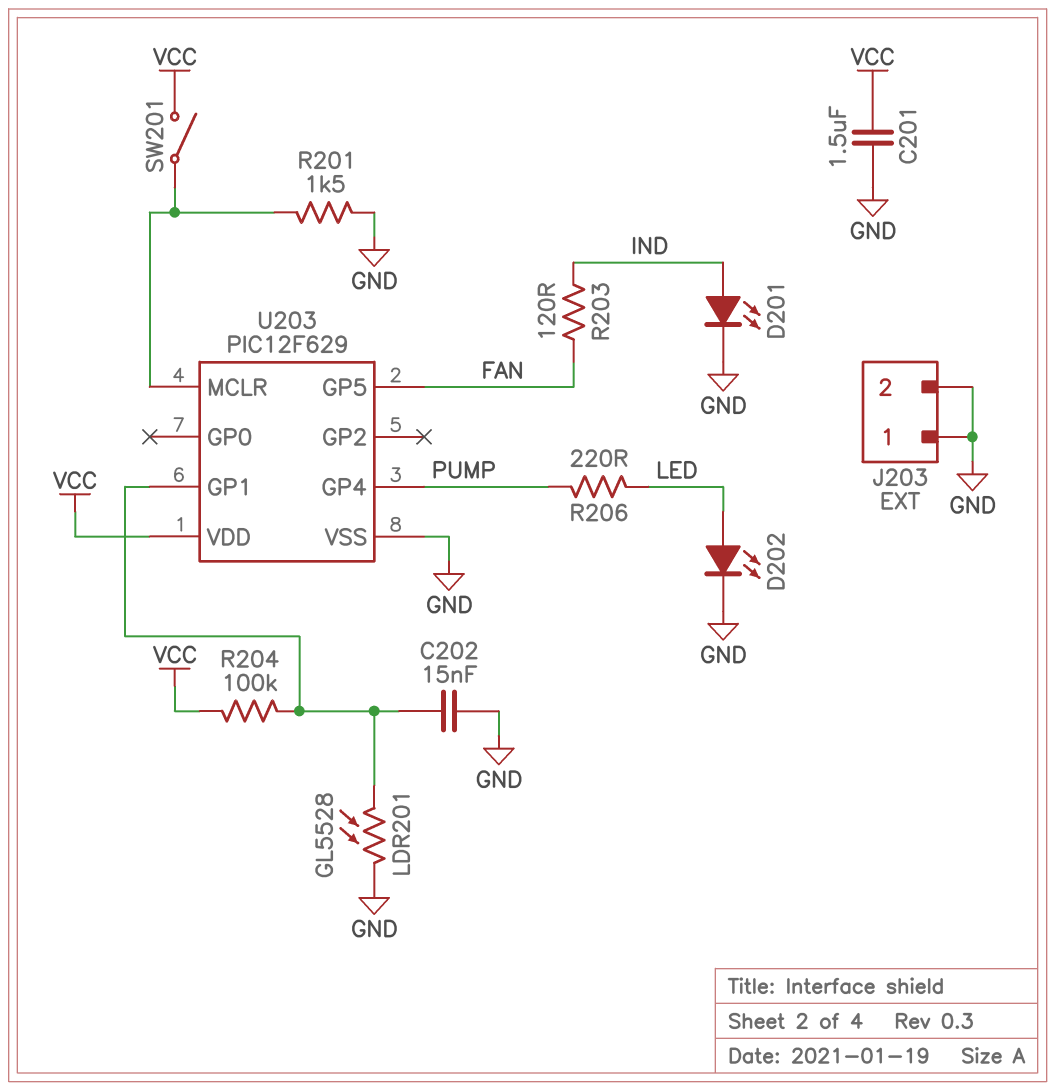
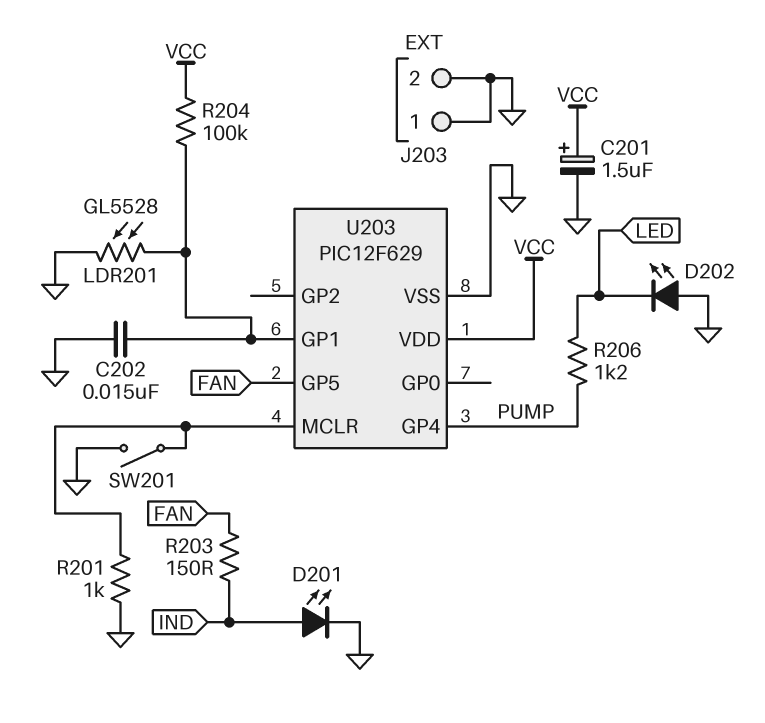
C201: 1.5uF (GND, VCC) -> 1.5uF (plus VCC, minus GND)
D202: LED (A LED, K GND) -> LED (A GND, K LED)
R201: 1.5k (GND, U203/MCLR) -> 1k (GND, U203/MCLR)
R203: 120 (FAN, IND) -> 150 (FAN, IND)
R206: 220 (LED, PUMP) -> 1.2k (LED, PUMP)
SW201: switch (U203/MCLR, VCC) -> switch (GND, U203/MCLR)

